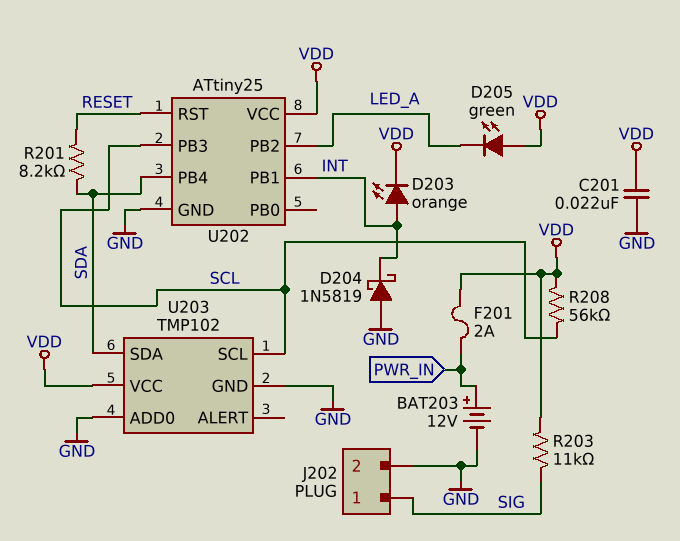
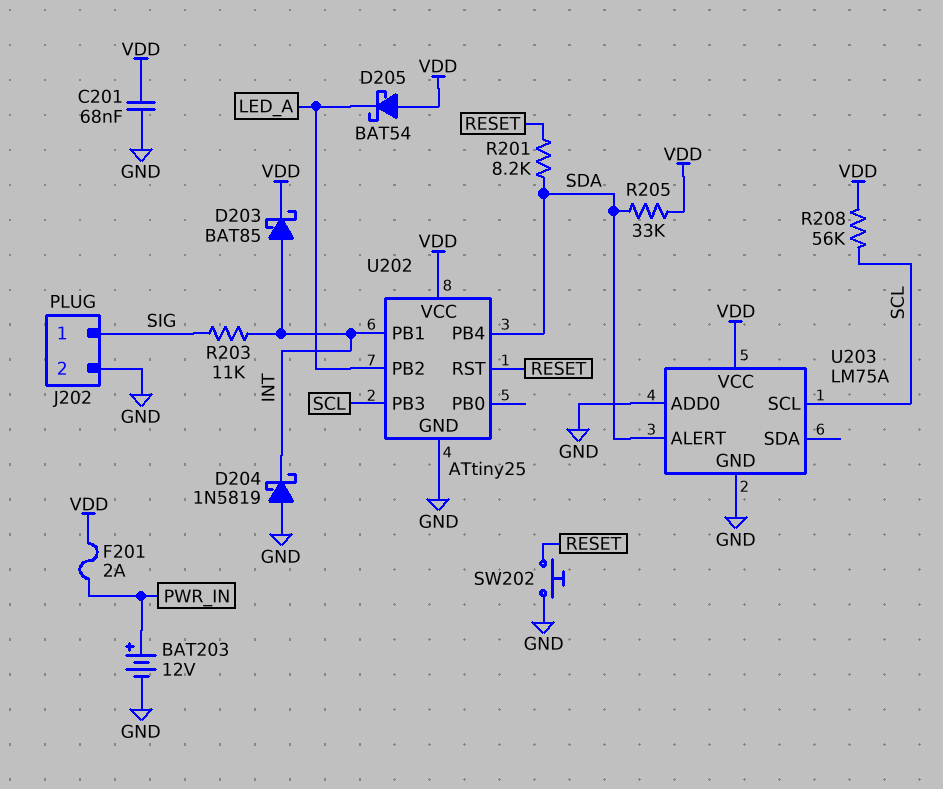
C201: 22nF (GND, VDD) -> 68nF (GND, VDD)
D203: LED orange (A INT, K VDD) -> schottky BAT85 (A INT, K VDD)
D205: LED green (A VDD, K LED_A) -> schottky BAT54 (A VDD, K LED_A)
R203: 11k (SIG, VDD) -> 11k (INT, SIG)
R205: none -> 33k (SDA, VDD)
SW202: none -> button (GND, RESET)
U203: TMP102 -> LM75A
U203 pin ALERT: none -> SDA
U203 pin SDA: SDA -> none

